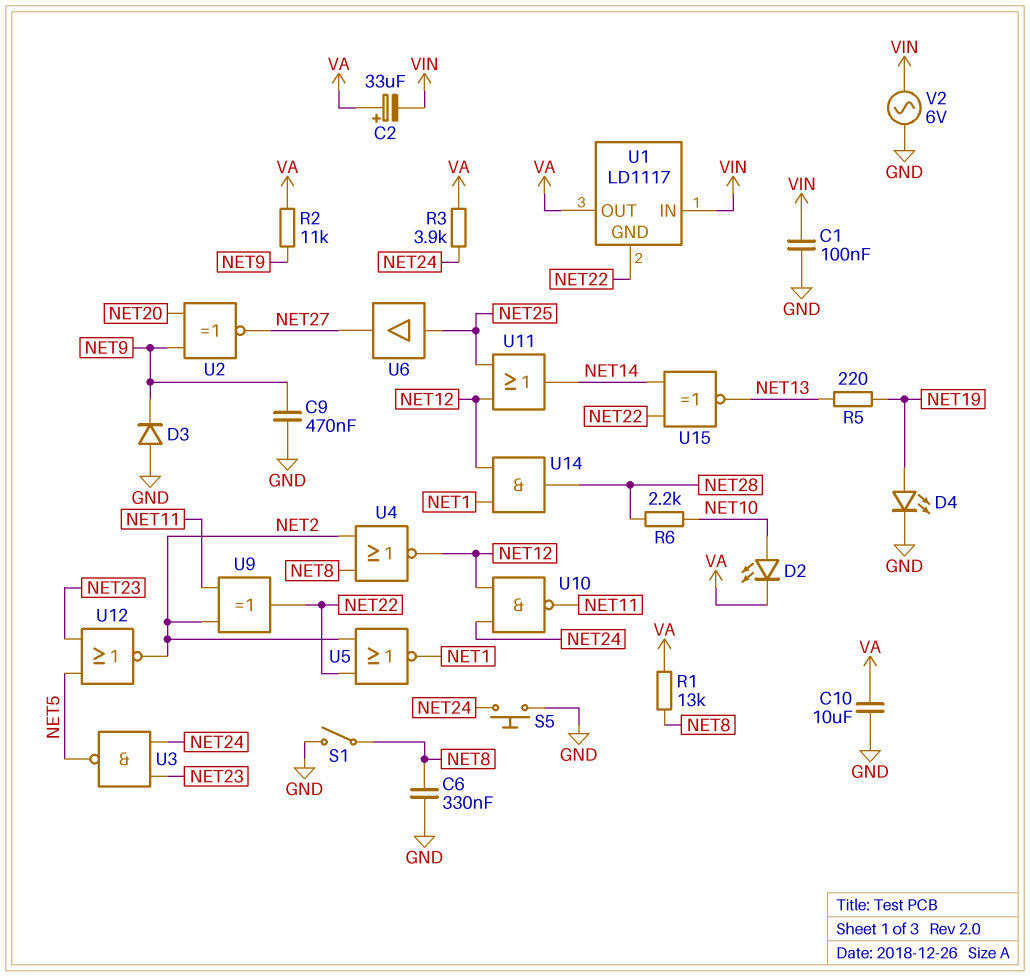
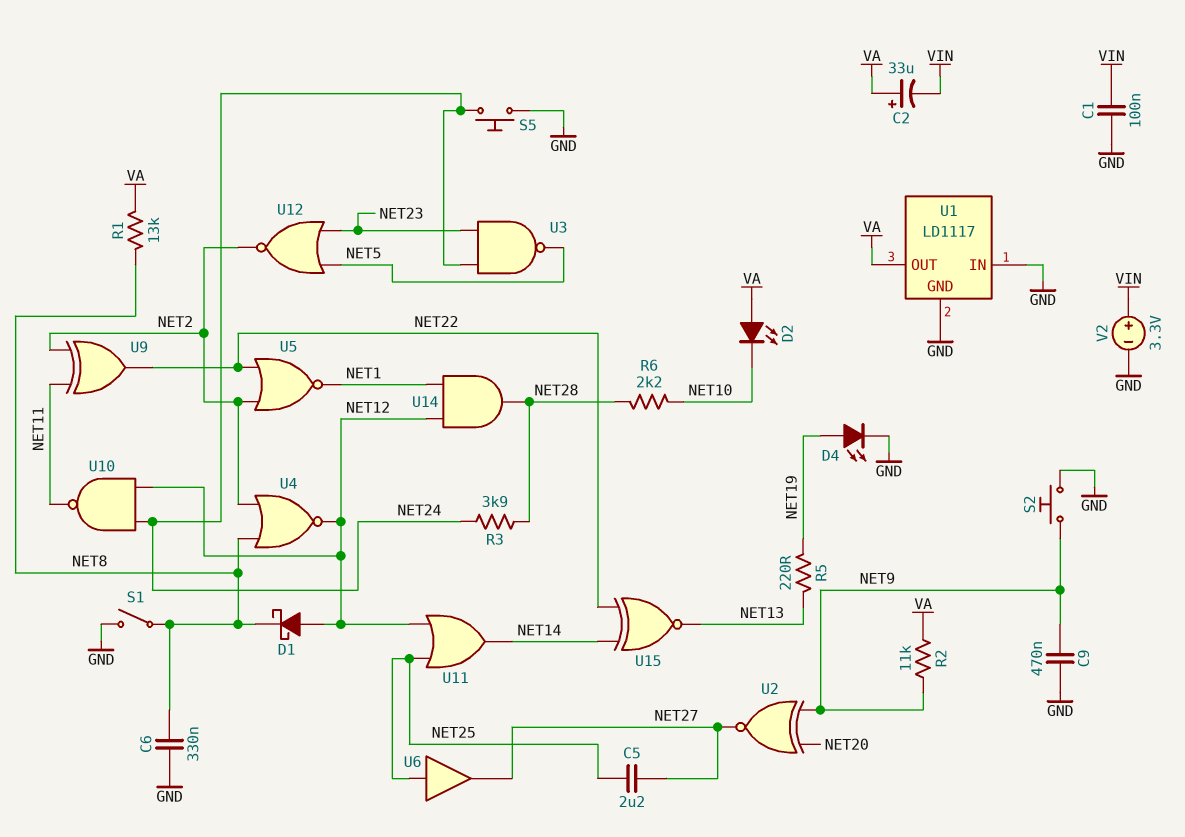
C5: none -> 2.2uF (NET25, NET27)
C10: 10uF (GND, VA) -> none
D1: none -> schottky (A NET12, K NET8)
D2: LED (A NET10, K VA) -> LED (A VA, K NET10)
D3: diode (A GND, K NET9) -> none
R3: 3.9k (NET24, VA) -> 3.9k (NET24, NET28)
S2: none -> button (GND, NET9)
U1 pin GND: NET22 -> GND
U1 pin IN: VIN -> GND
V2: AC 6V (GND, VIN) -> 3.3V (plus VIN, minus GND)

